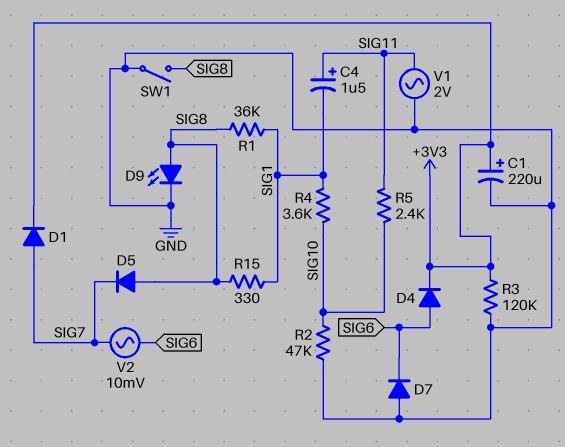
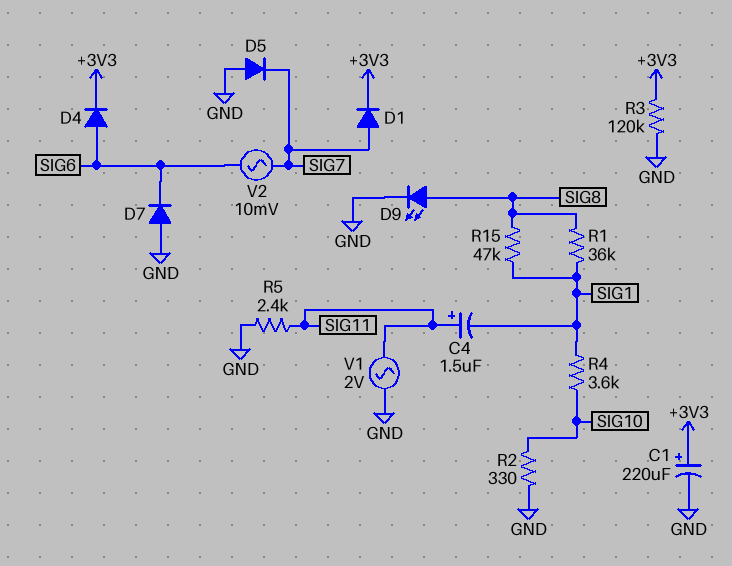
D5: diode (A SIG8, K SIG7) -> diode (A GND, K SIG7)
R2: 47k (GND, SIG10) -> 330 (GND, SIG10)
R5: 2.4k (SIG10, SIG11) -> 2.4k (GND, SIG11)
R15: 330 (SIG1, SIG8) -> 47k (SIG1, SIG8)
SW1: switch (GND, SIG8) -> none

